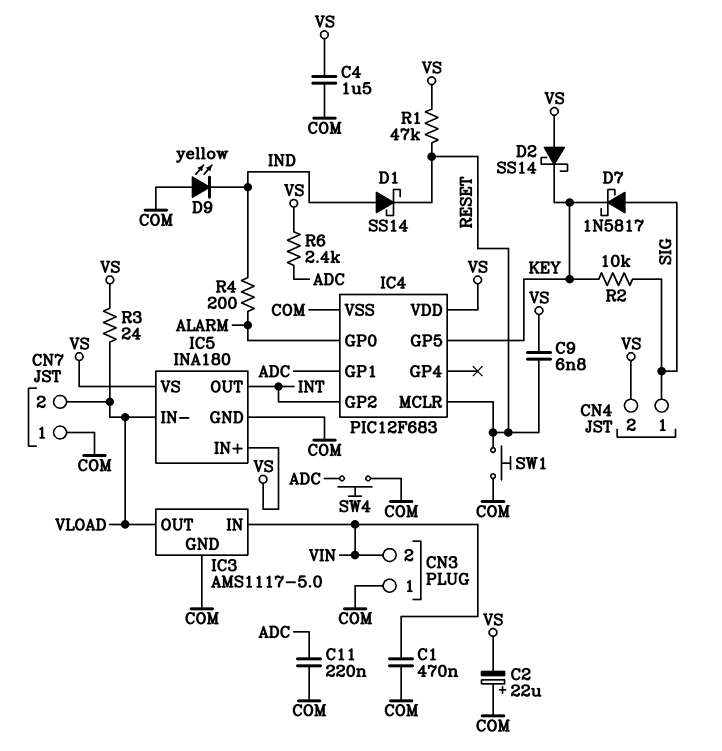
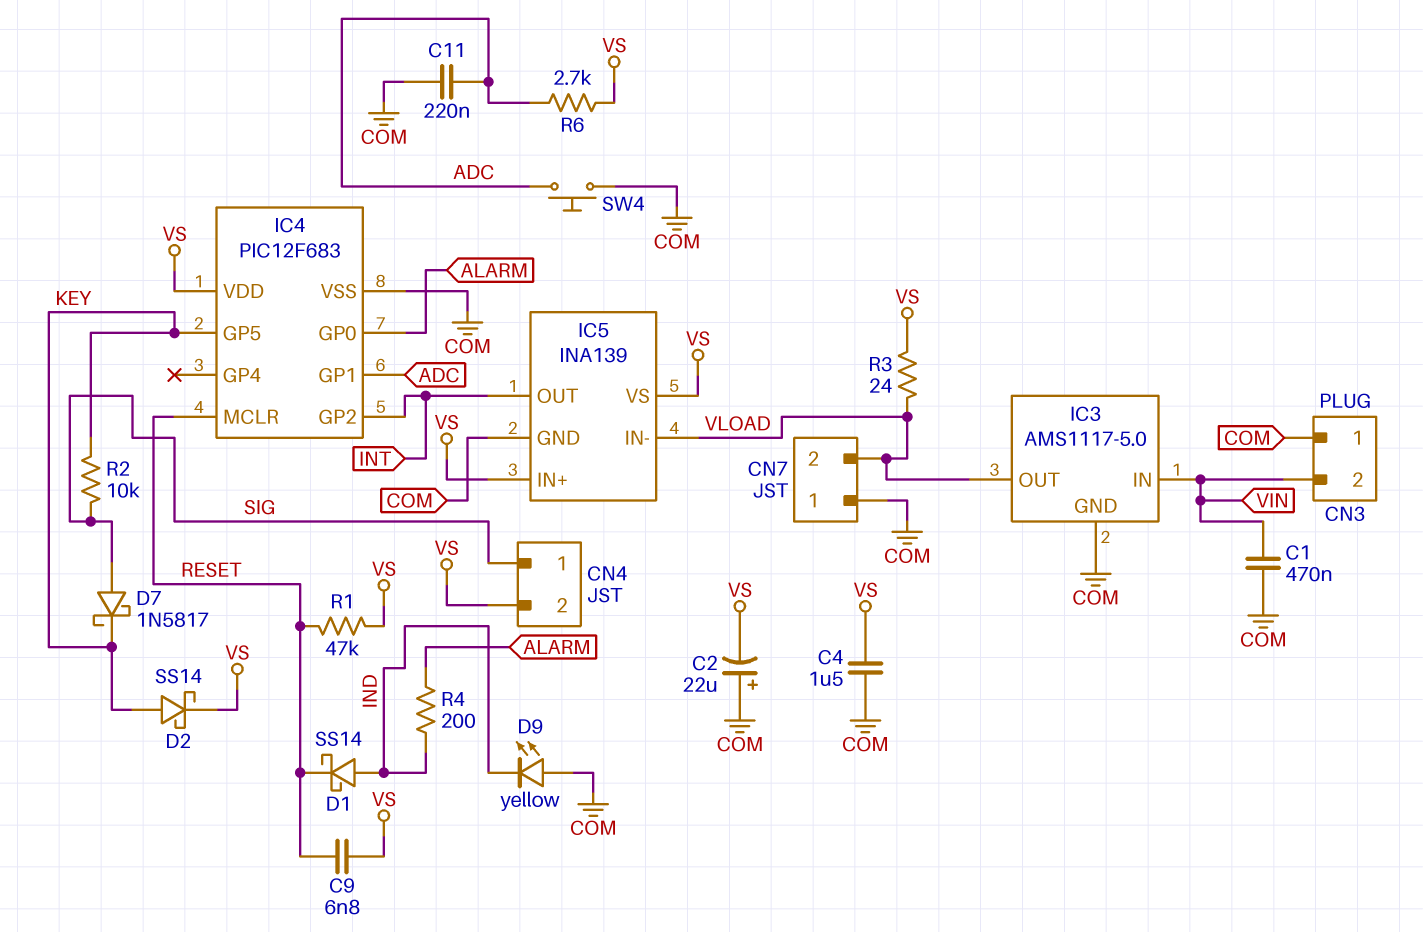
D2: schottky SS14 (A VS, K KEY) -> schottky SS14 (A KEY, K VS)
IC5: INA180 -> INA139
R6: 2.4k (ADC, VS) -> 2.7k (ADC, VS)
SW1: button (COM, RESET) -> none

